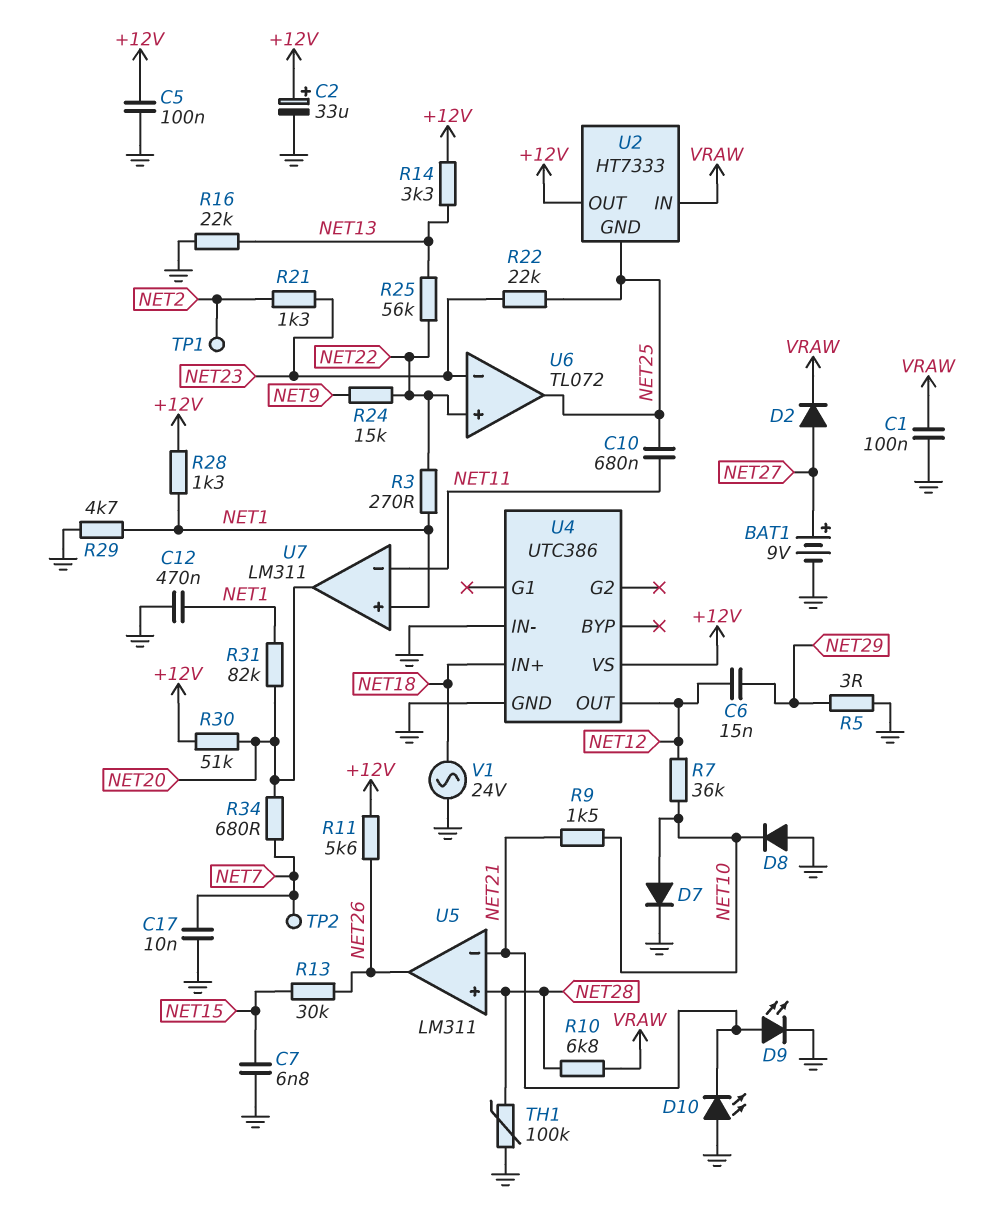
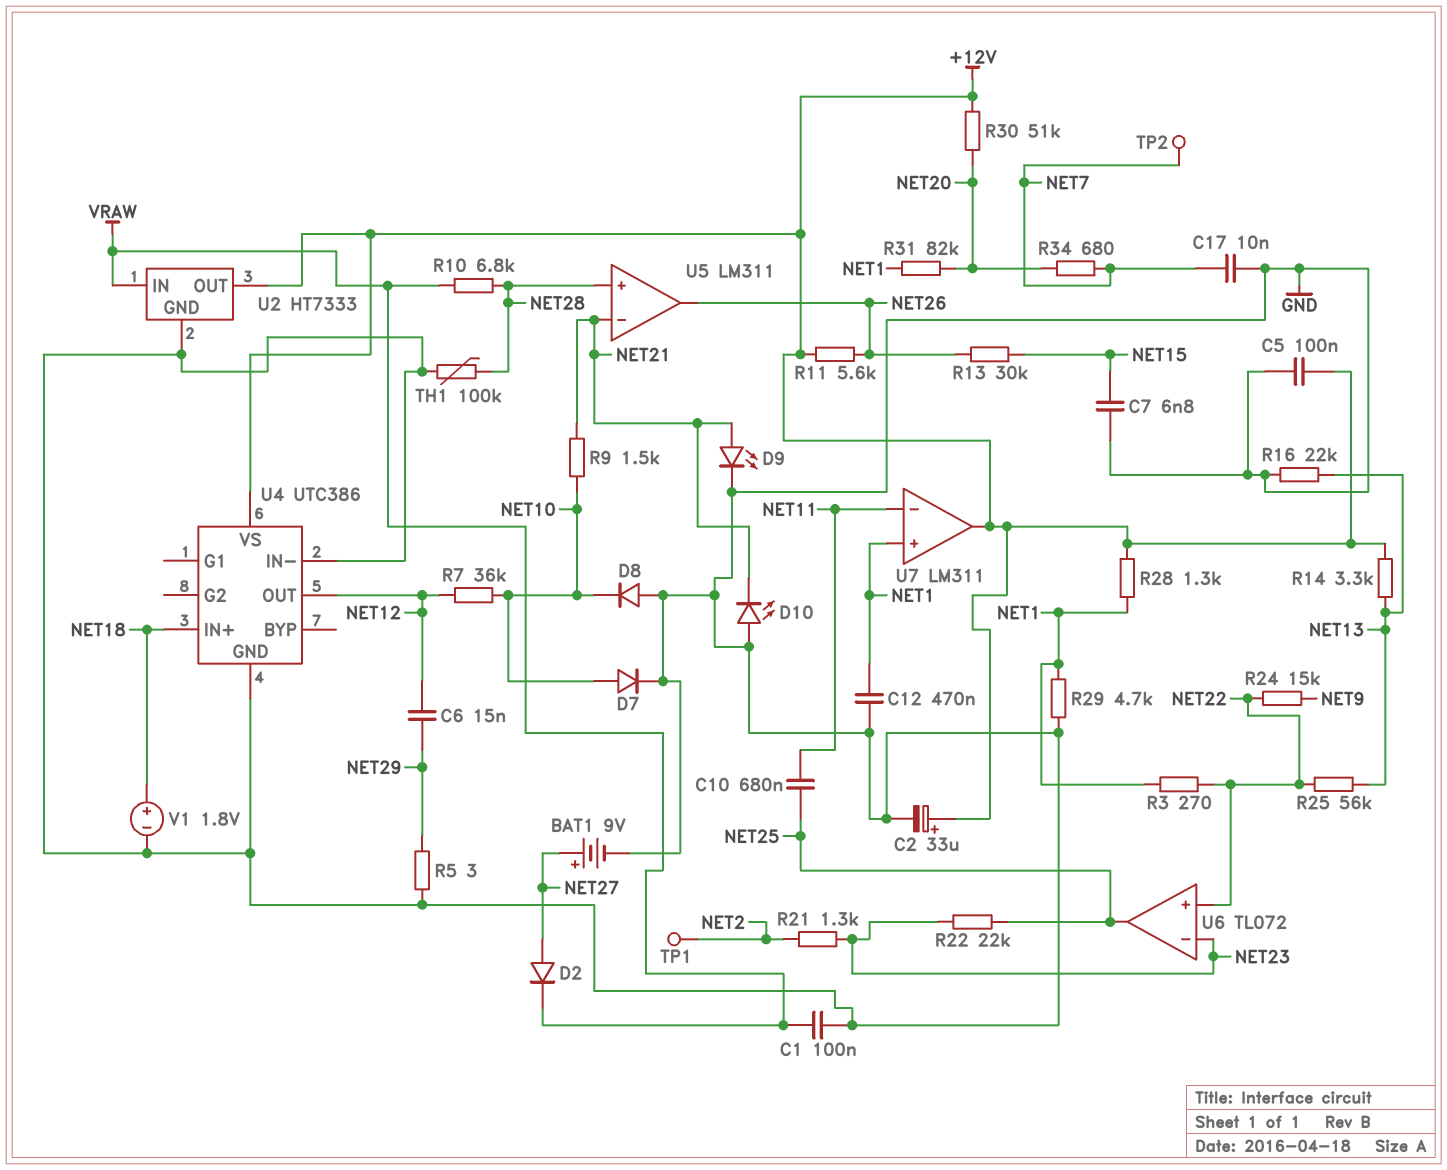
U2 pin GND: NET25 -> GND
U7 pin out: NET20 -> +12V
V1: AC 24V (GND, NET18) -> 1.8V (plus NET18, minus GND)

